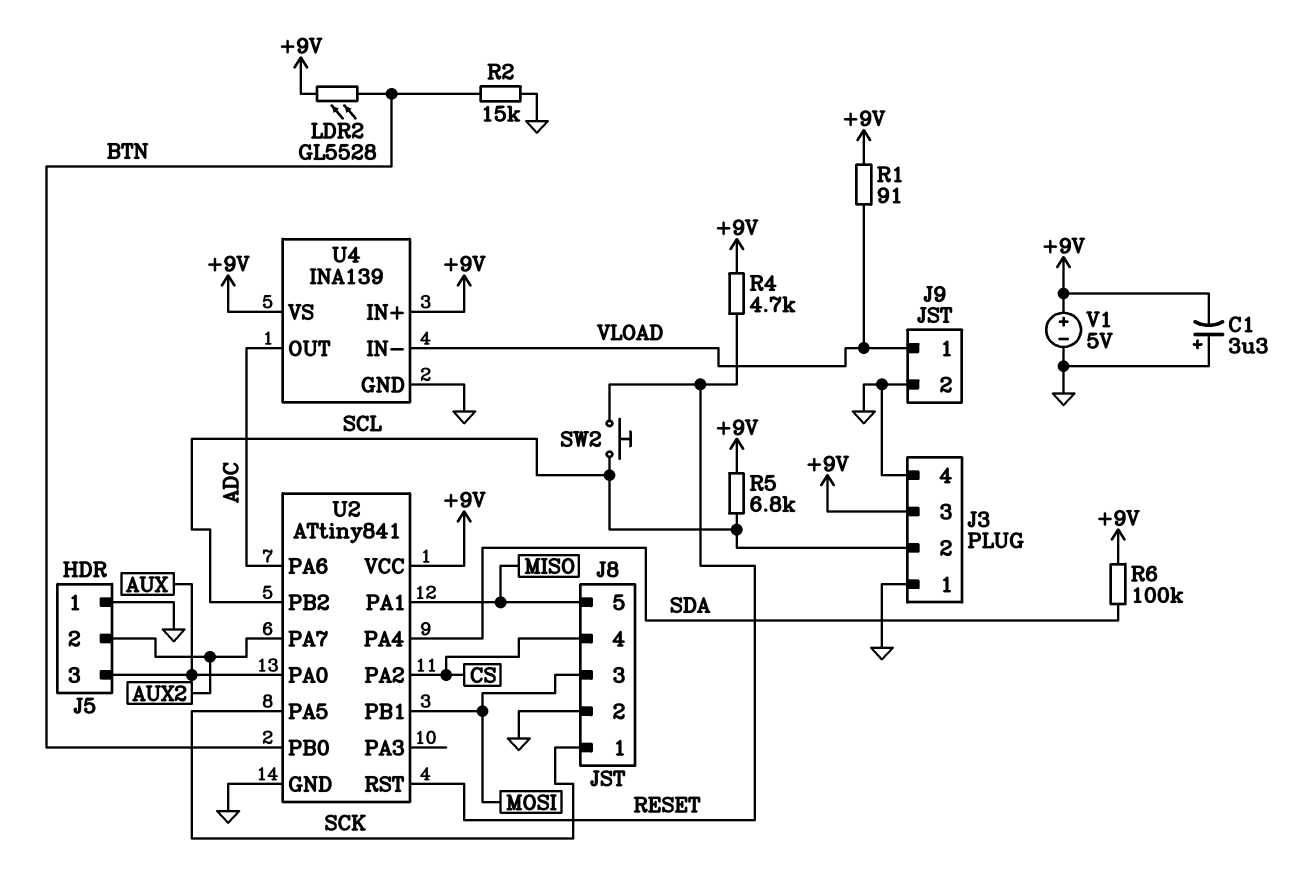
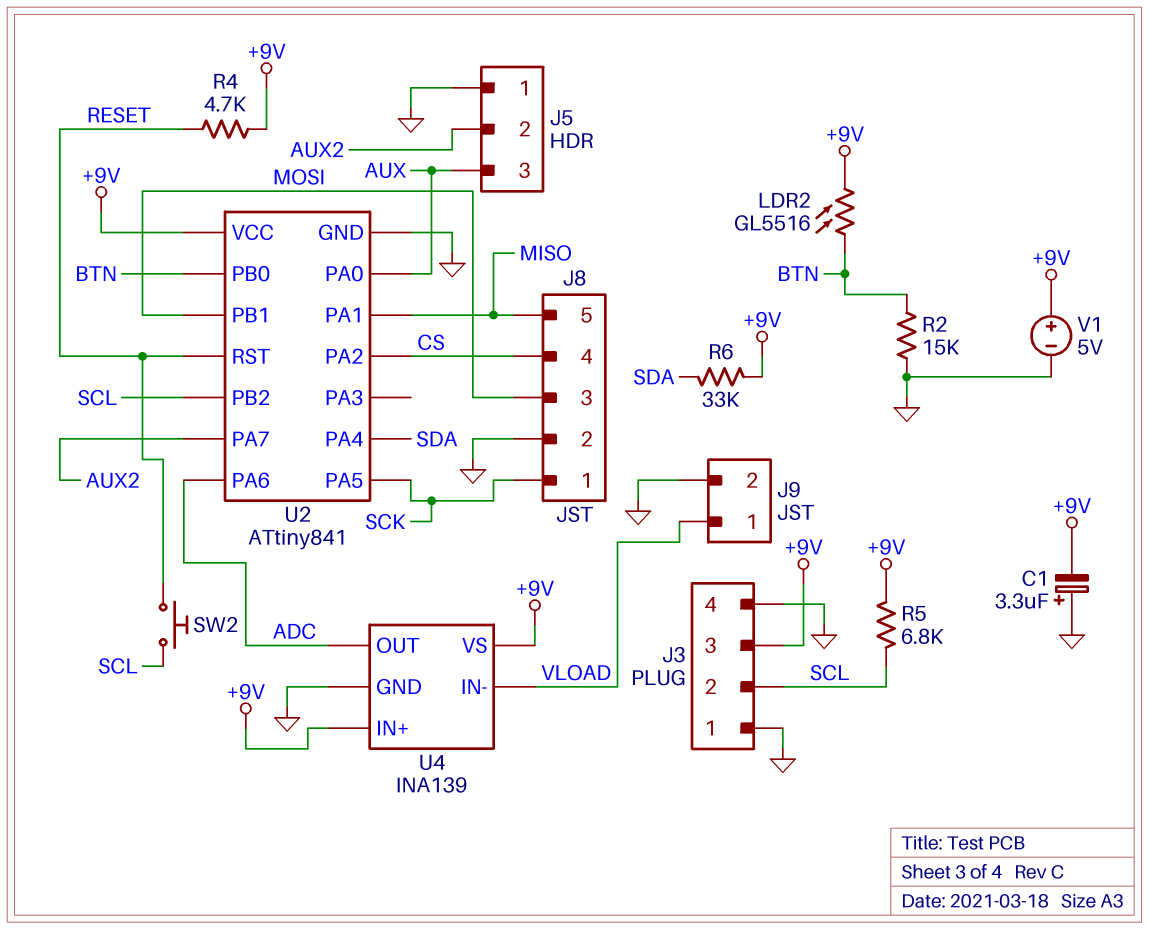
LDR2: GL5528 (+9V, BTN) -> GL5516 (+9V, BTN)
R1: 91 (+9V, VLOAD) -> none
R6: 100k (+9V, SDA) -> 33k (+9V, SDA)

